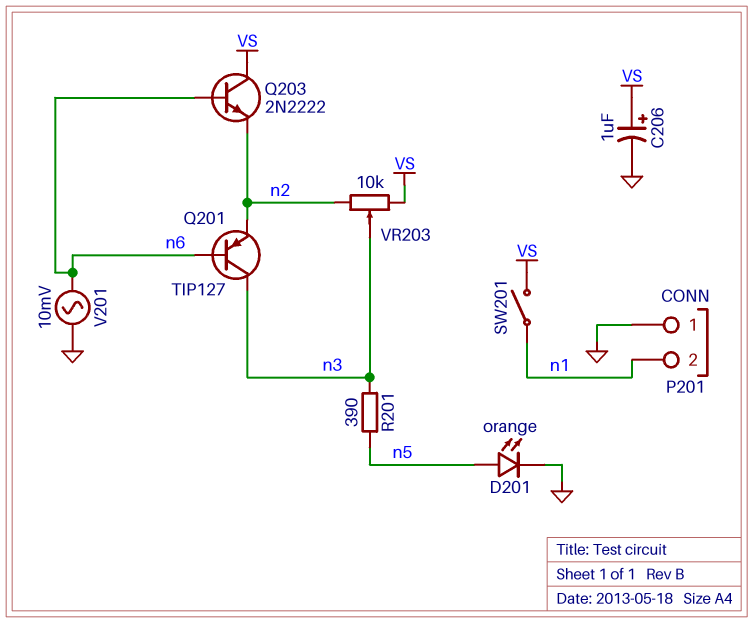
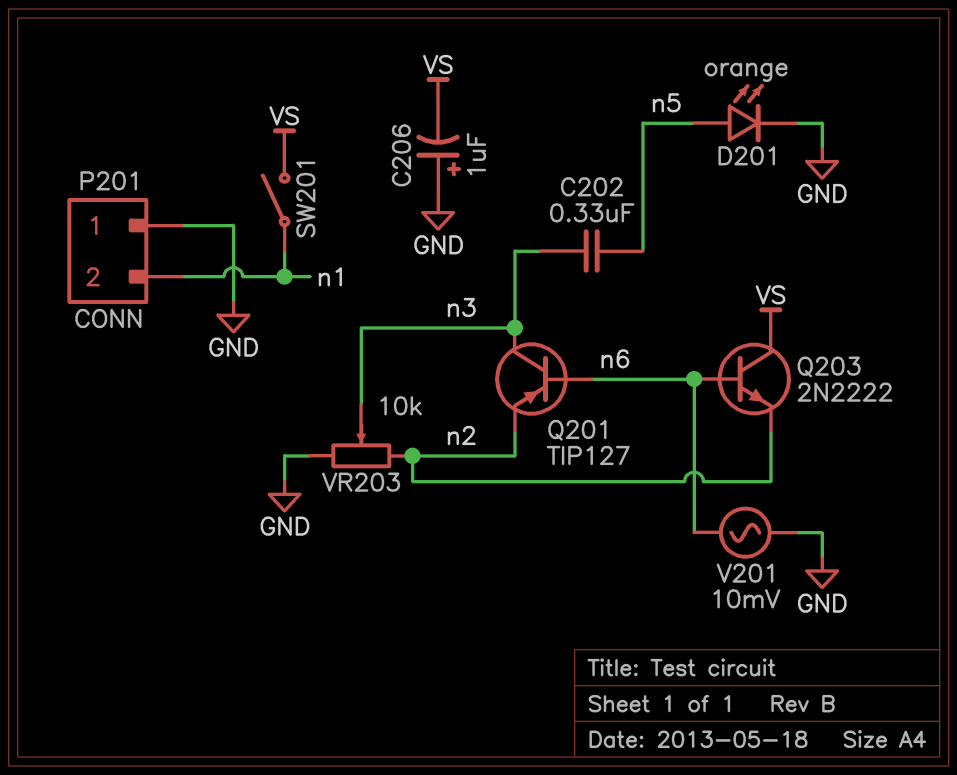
C202: none -> 330nF (n3, n5)
C206: 1uF (plus VS, minus GND) -> 1uF (plus GND, minus VS)
R201: 390 (n3, n5) -> none
VR203: 10k (VS, n2, wiper n3) -> 10k (GND, n2, wiper n3)

